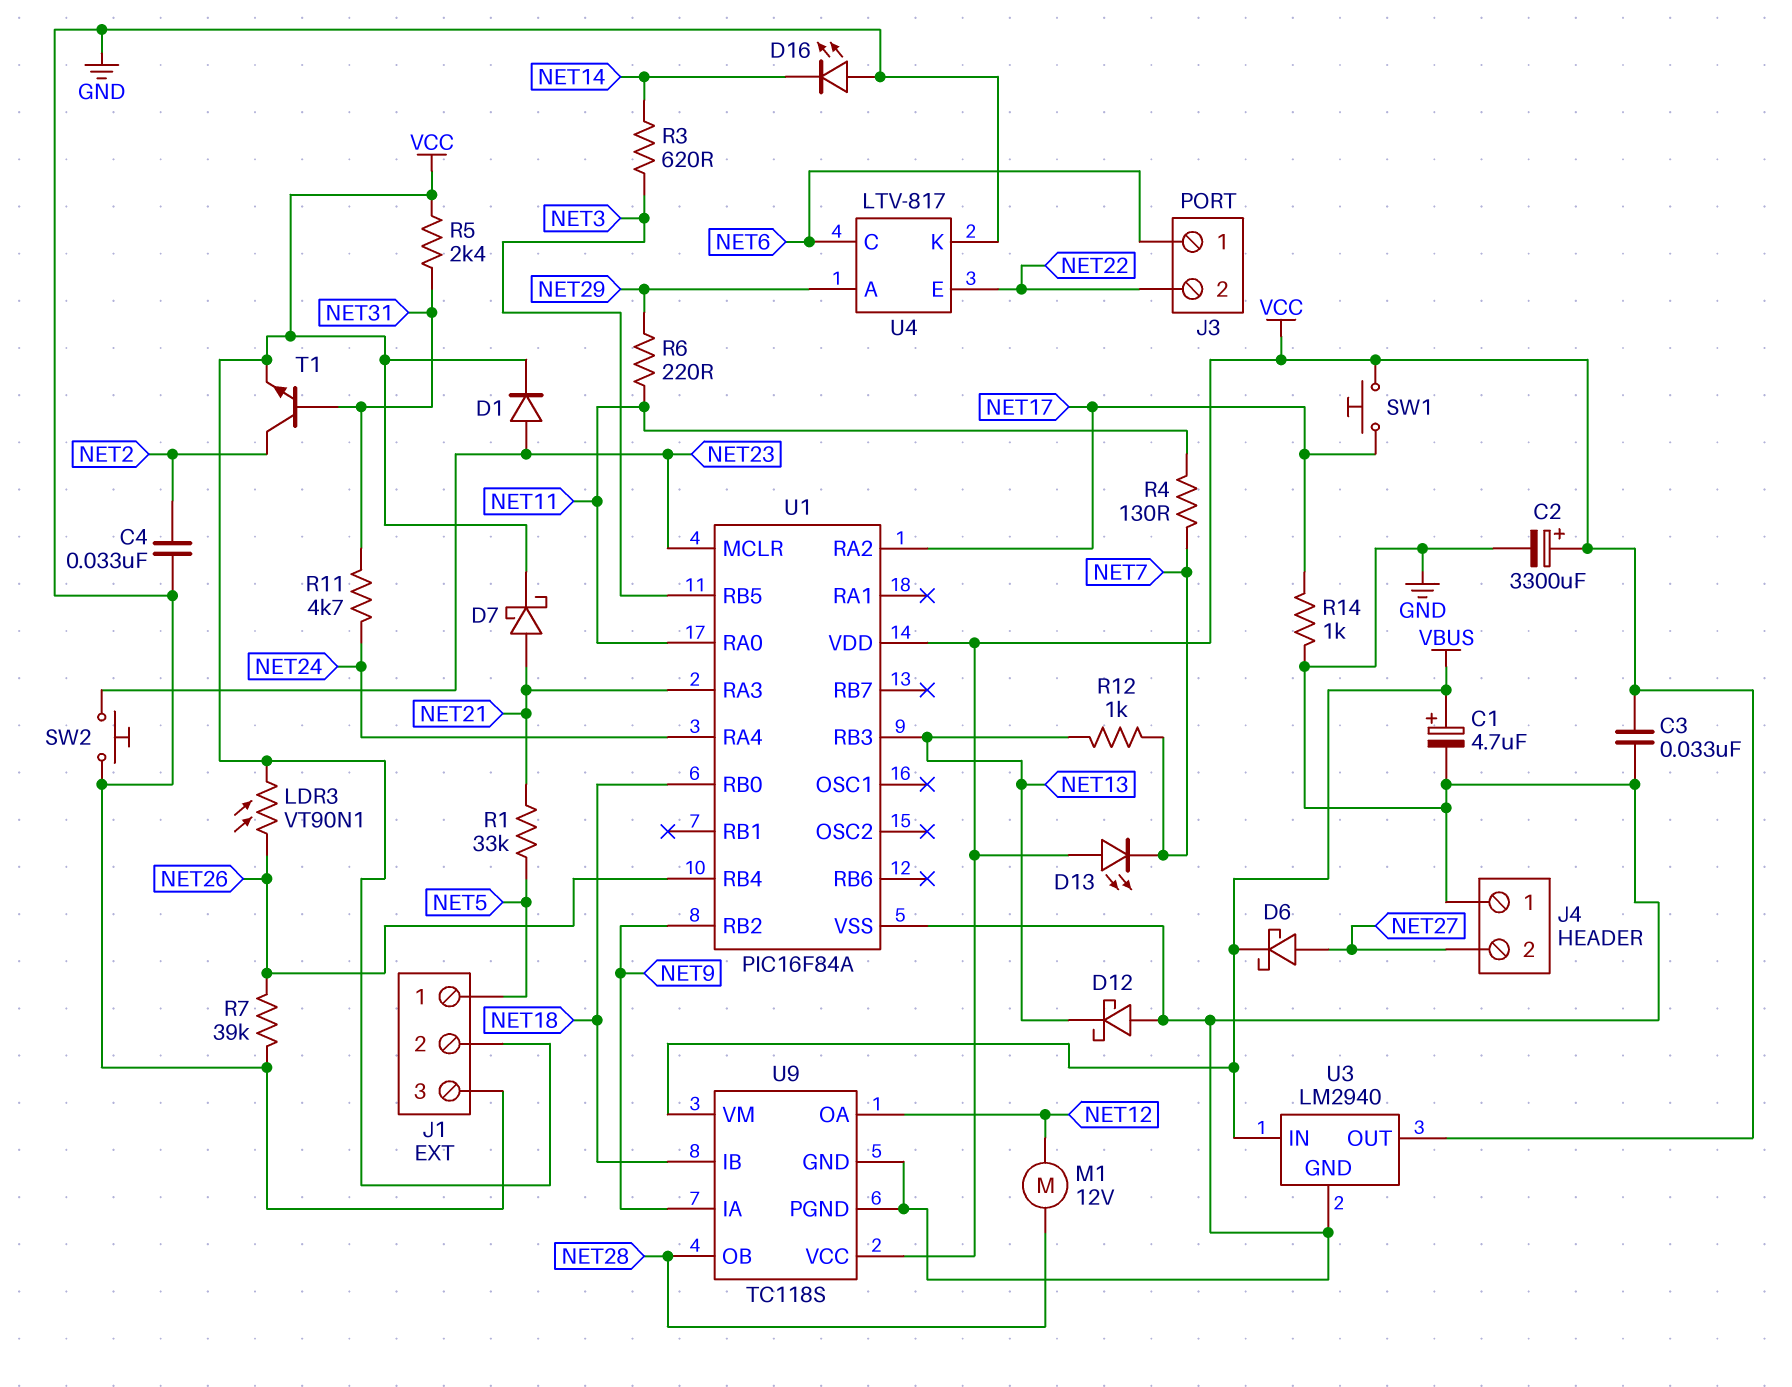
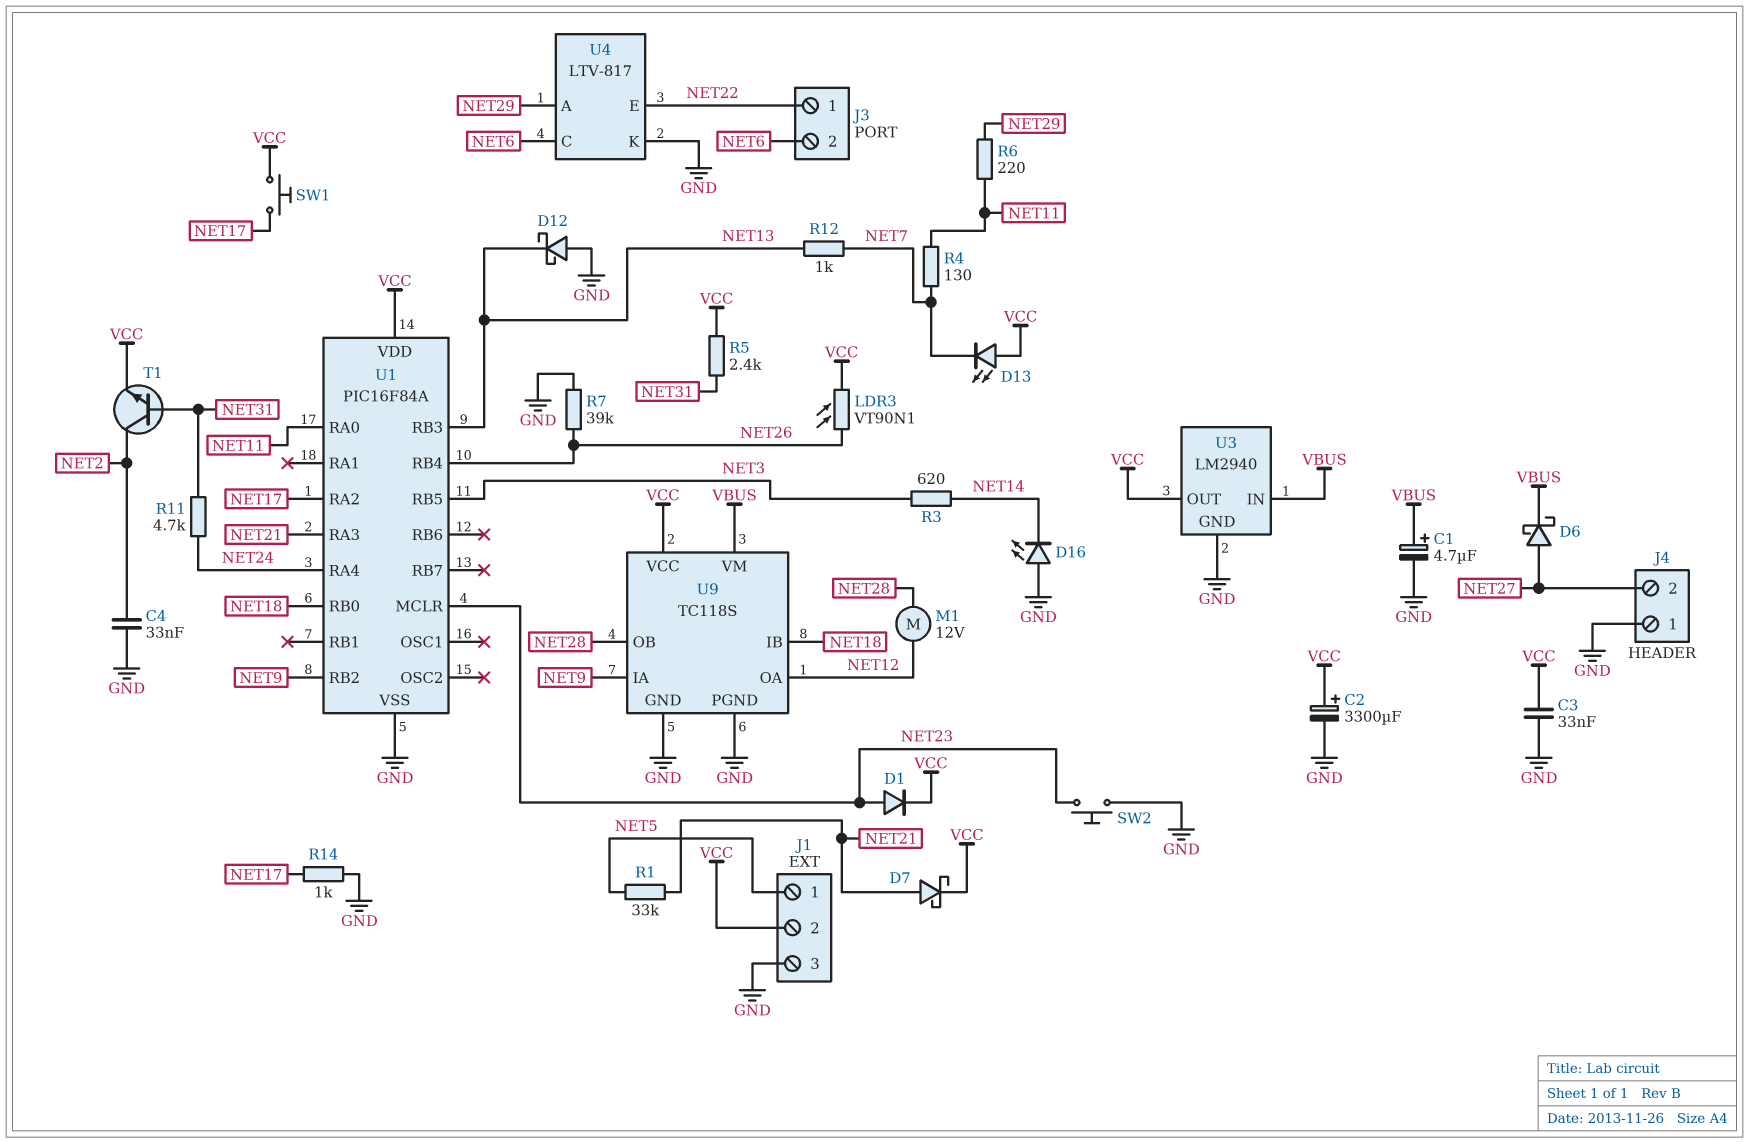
J3 pin 1: NET6 -> NET22
J3 pin 2: NET22 -> NET6

